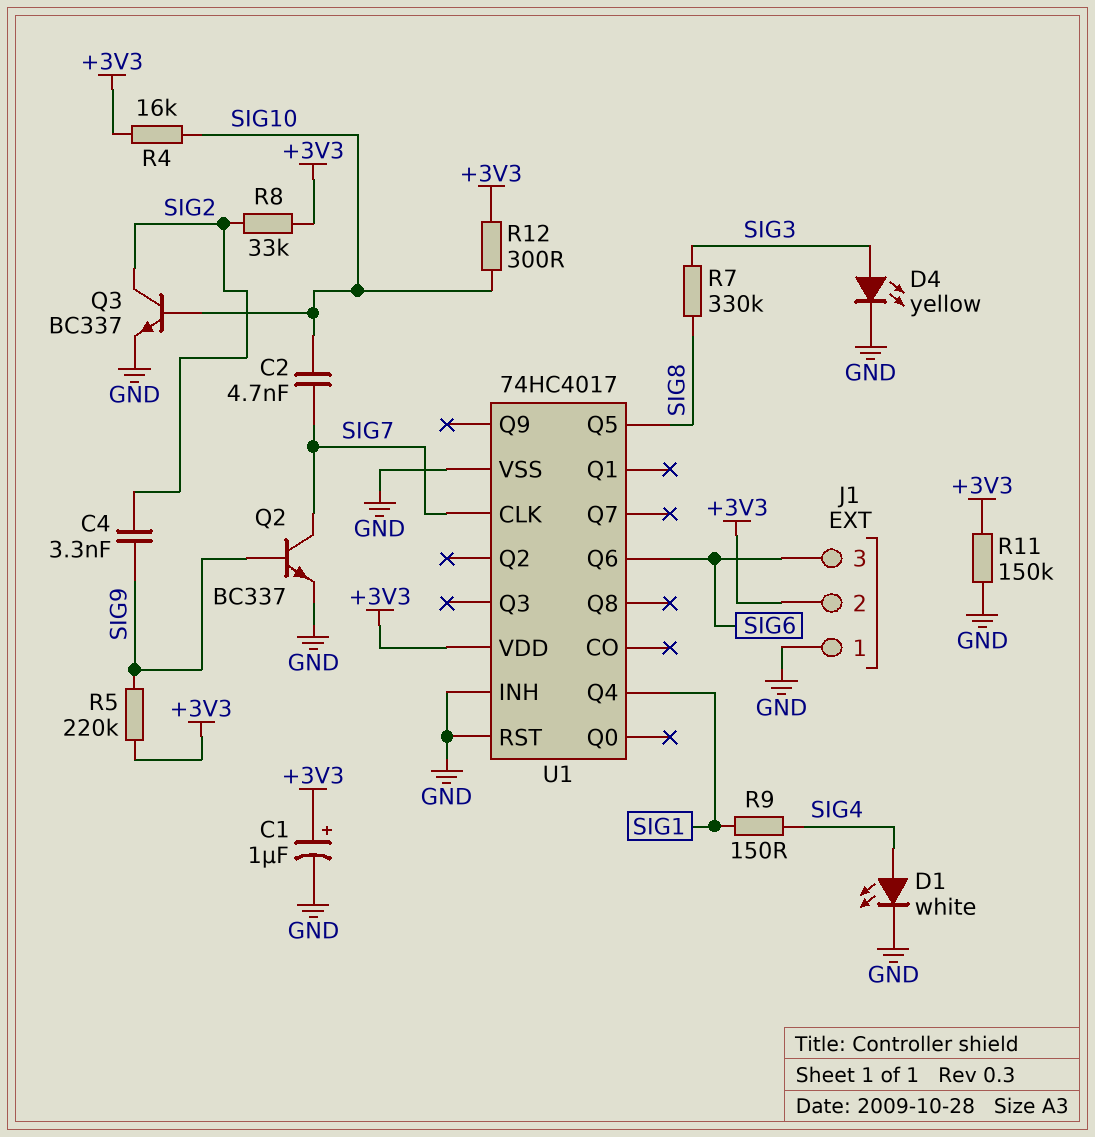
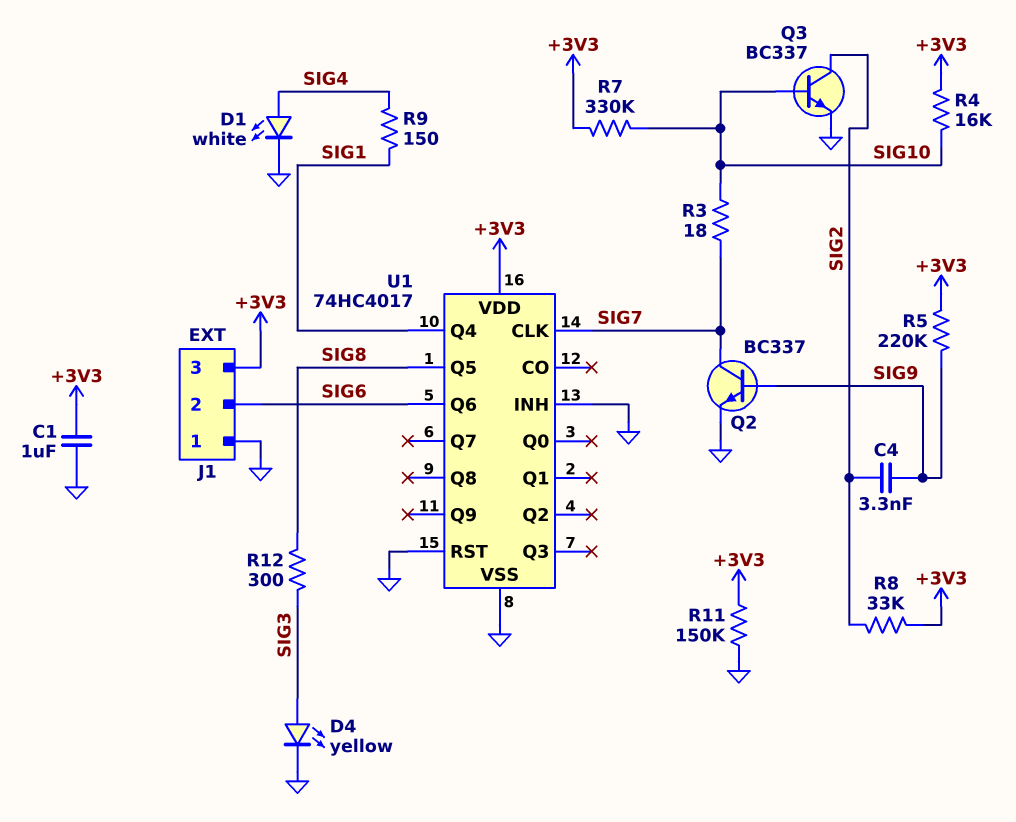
C1: 1uF (plus +3V3, minus GND) -> 1uF (+3V3, GND)
C2: 4.7nF (SIG7, SIG10) -> none
J1 pin 2: +3V3 -> SIG6
J1 pin 3: SIG6 -> +3V3
R3: none -> 18 (SIG7, SIG10)
R7: 330k (SIG3, SIG8) -> 330k (+3V3, SIG10)
R12: 300 (+3V3, SIG10) -> 300 (SIG3, SIG8)

